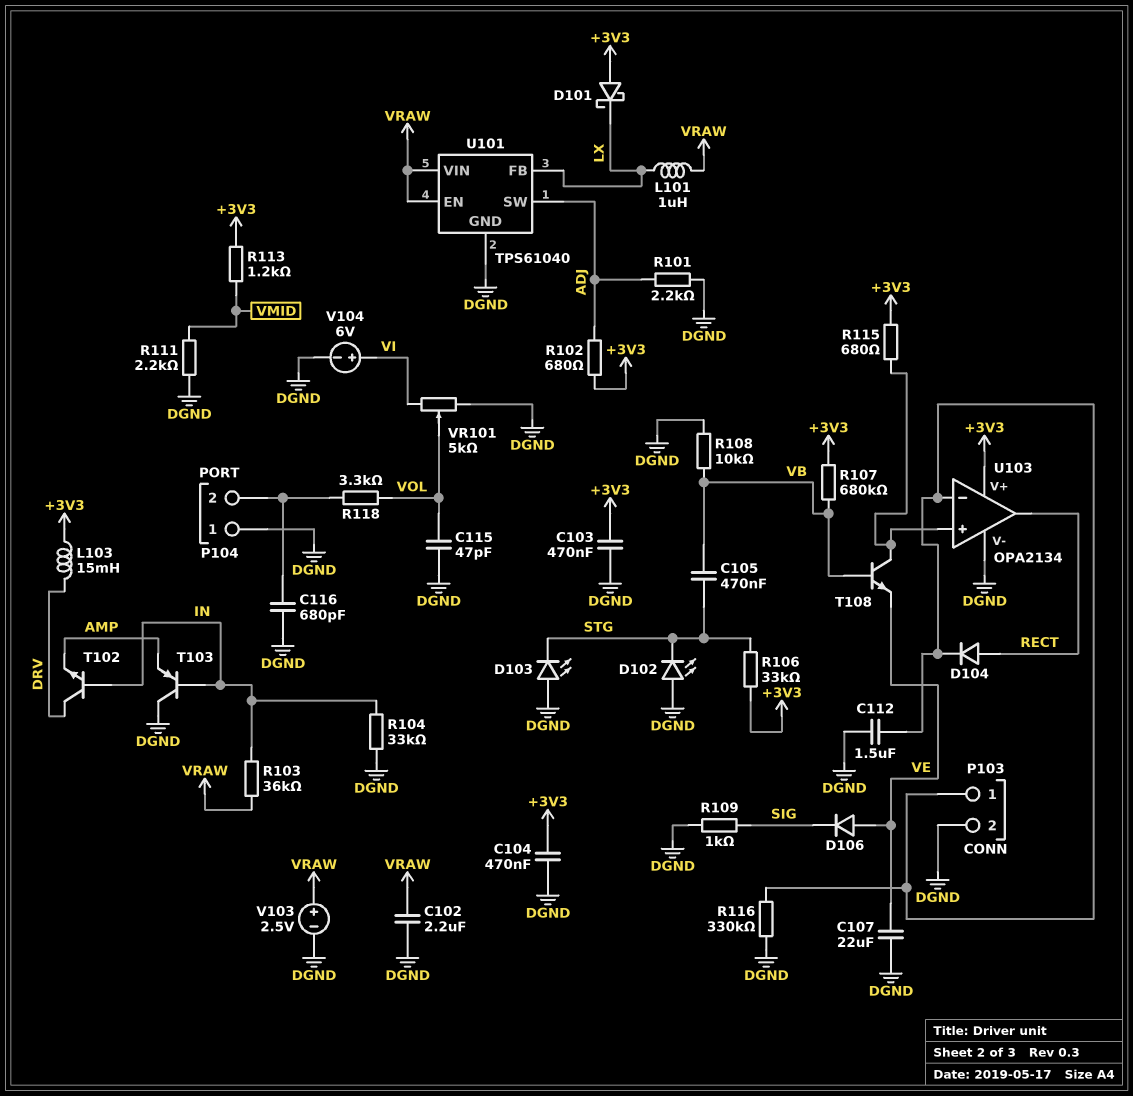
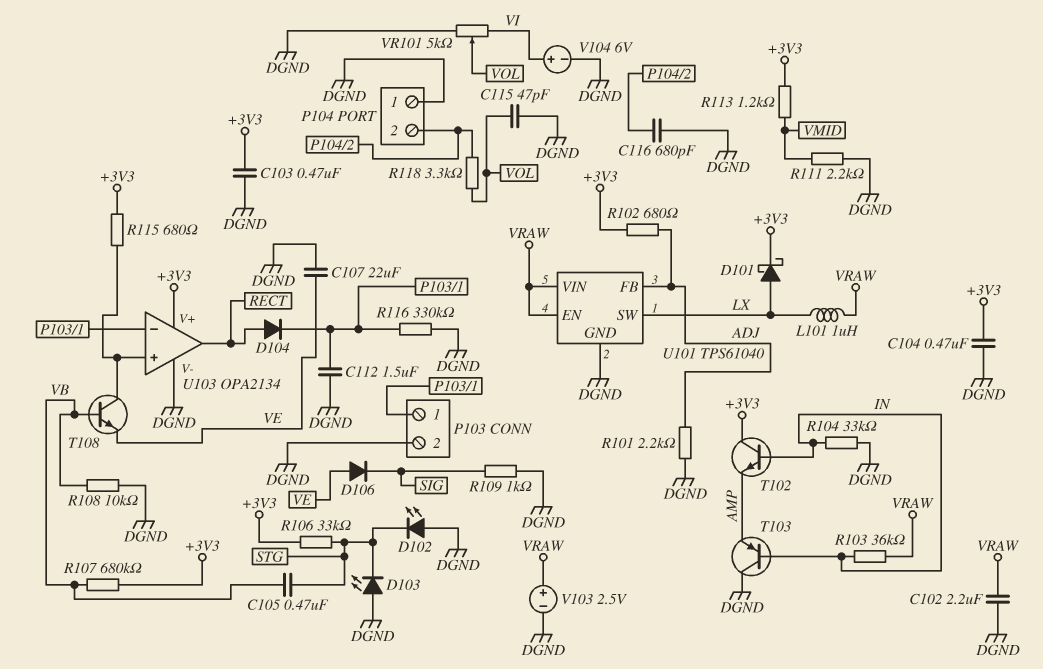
D101: schottky (A +3V3, K LX) -> schottky (A LX, K +3V3)
L103: 15mH (+3V3, DRV) -> none
T102: NPN (B IN, C DRV, E AMP) -> NPN (B IN, C +3V3, E AMP)
U101 pin FB: LX -> ADJ
U101 pin SW: ADJ -> LX

